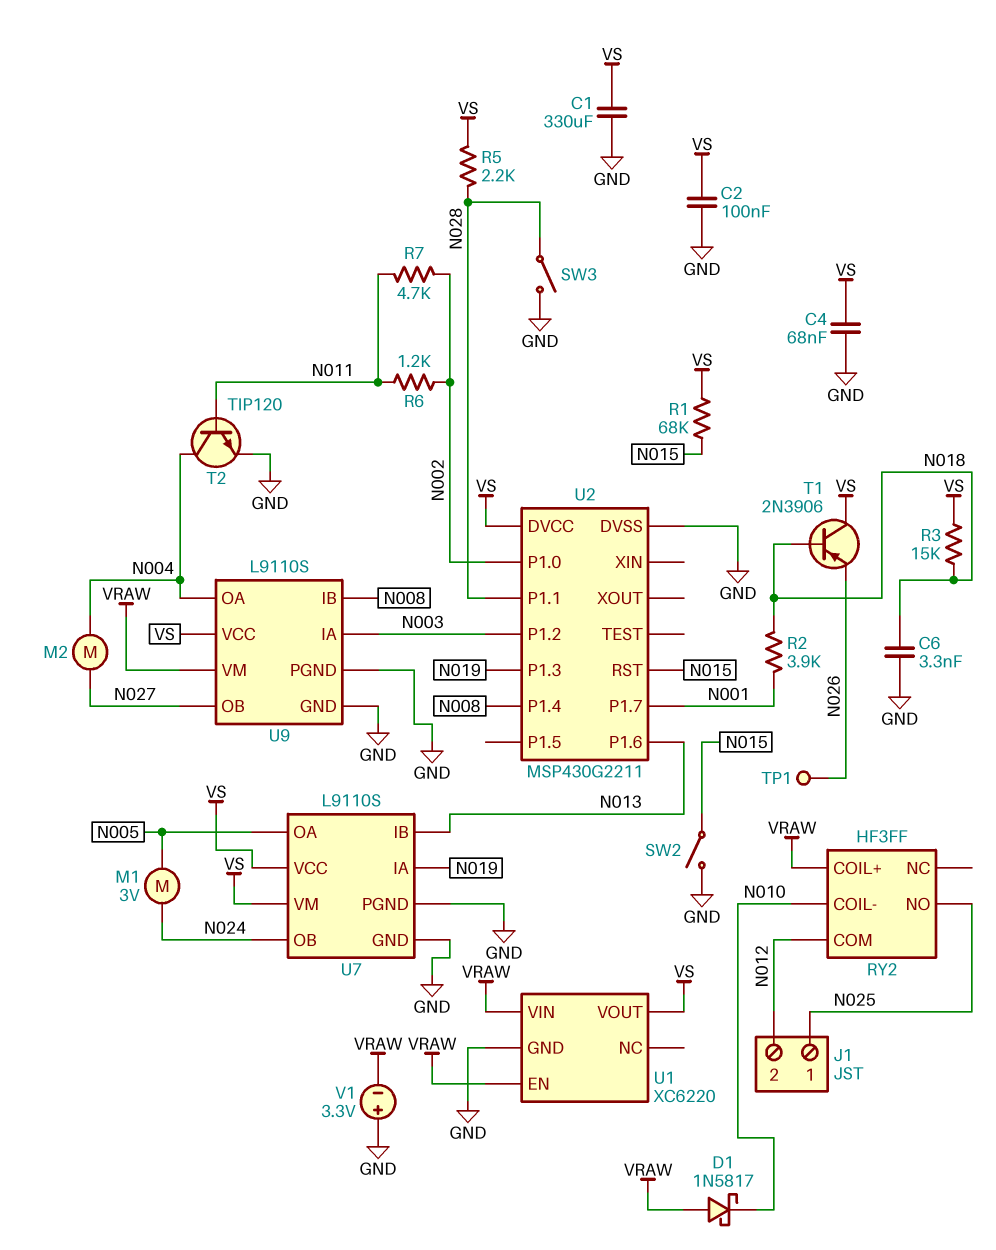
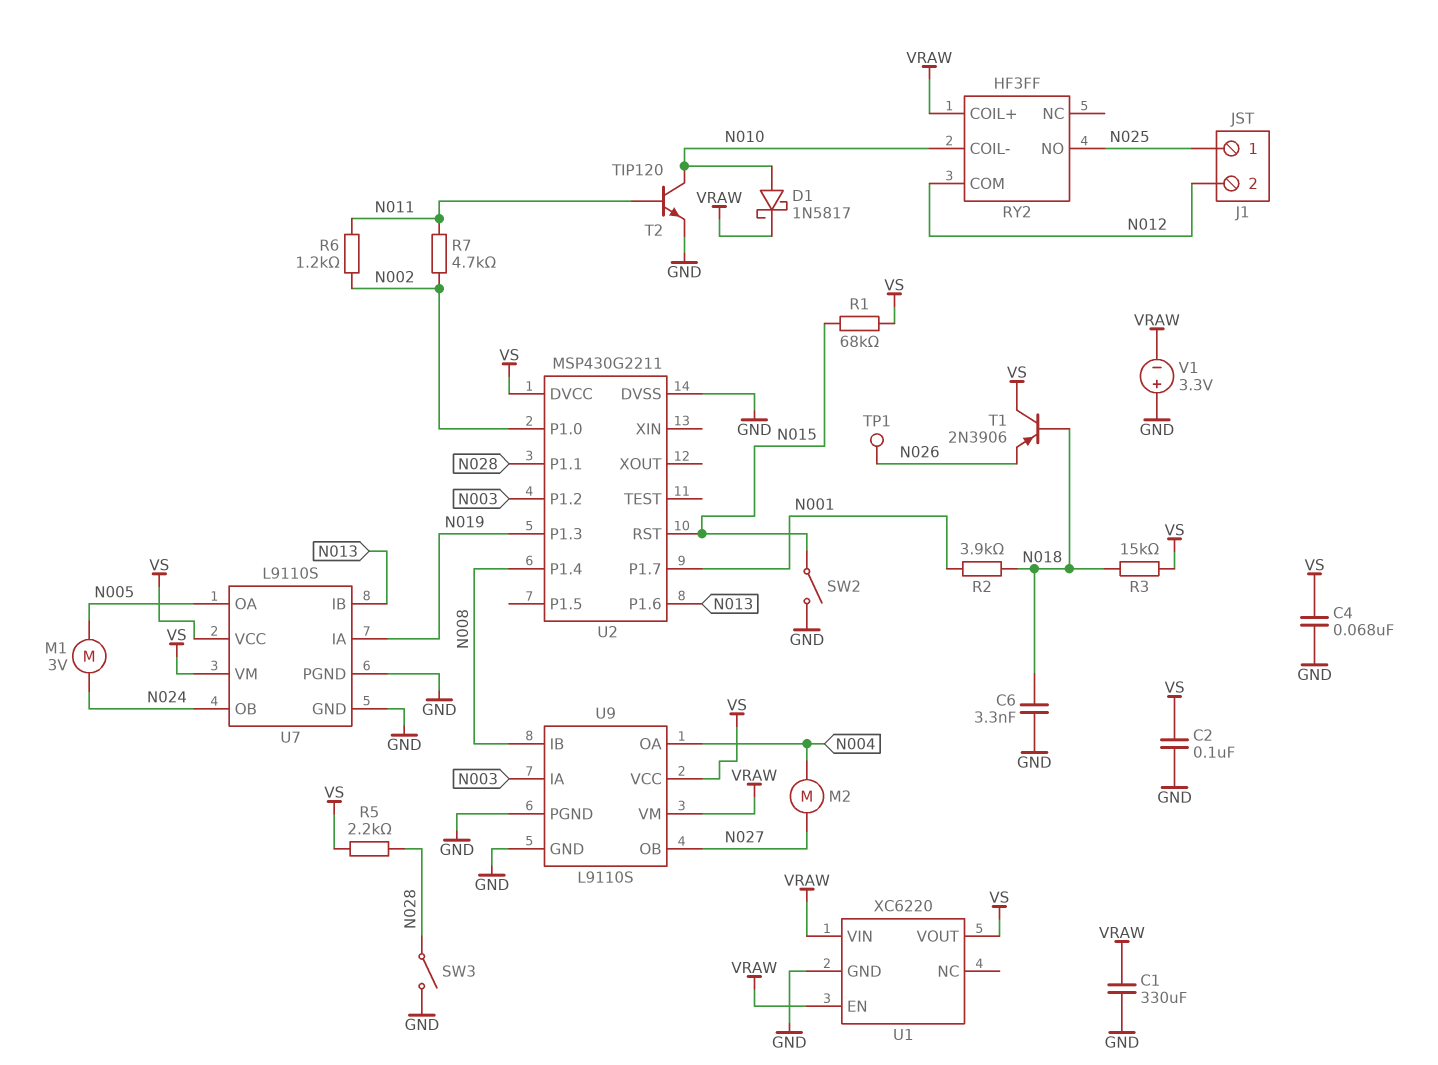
C1: 330uF (GND, VS) -> 330uF (GND, VRAW)
D1: schottky 1N5817 (A VRAW, K N010) -> schottky 1N5817 (A N010, K VRAW)
T2: NPN TIP120 (B N011, C N004, E GND) -> NPN TIP120 (B N011, C N010, E GND)

